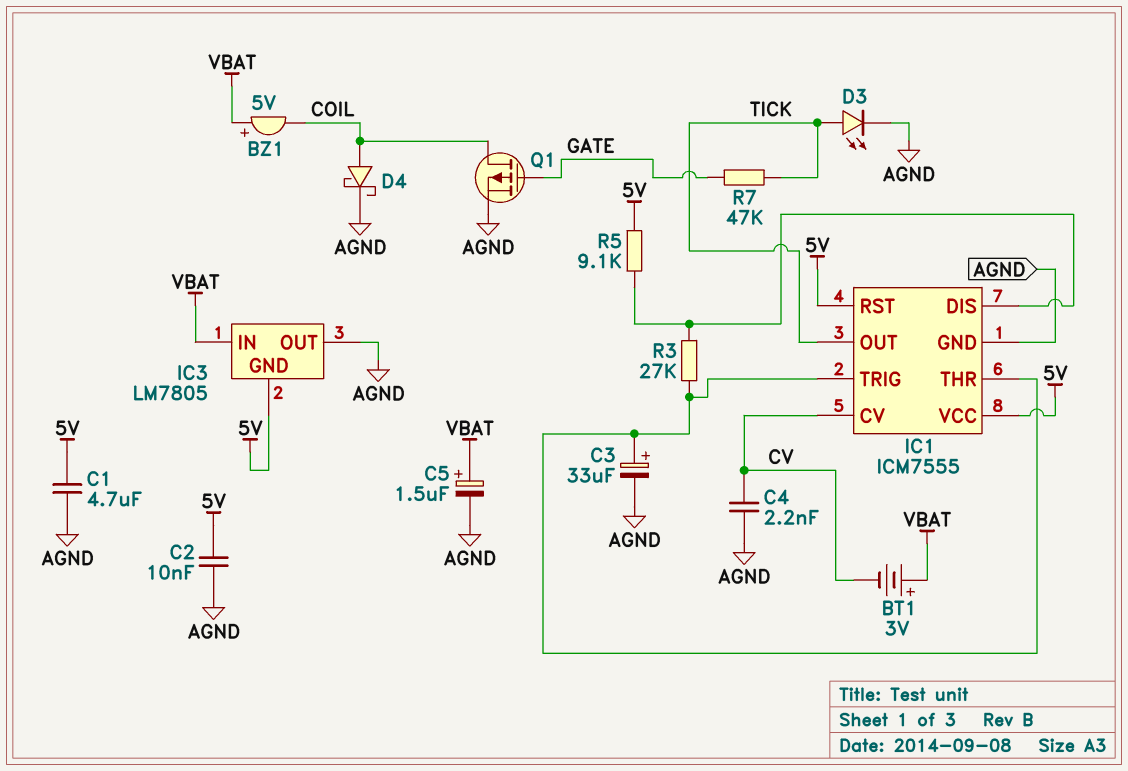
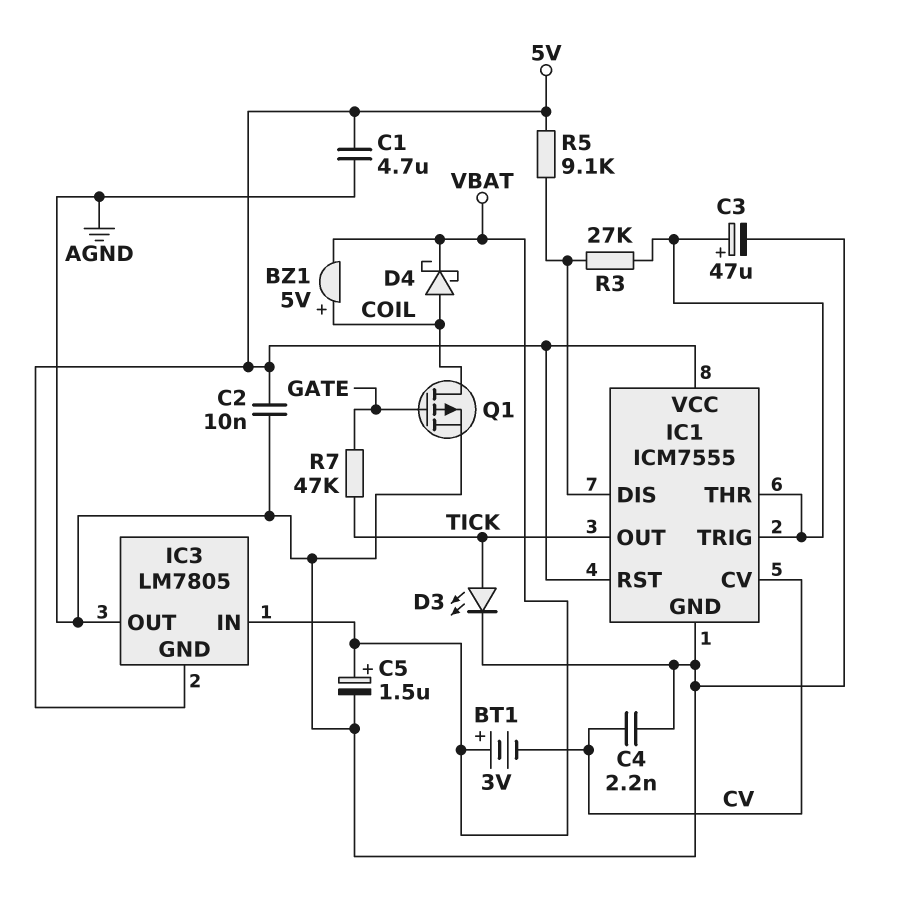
BZ1: buzzer 5V (plus VBAT, minus COIL) -> buzzer 5V (plus COIL, minus VBAT)
C3: 33uF (plus IC1/THR, minus AGND) -> 47uF (plus IC1/THR, minus AGND)
D4: schottky (A COIL, K AGND) -> schottky (A COIL, K VBAT)

